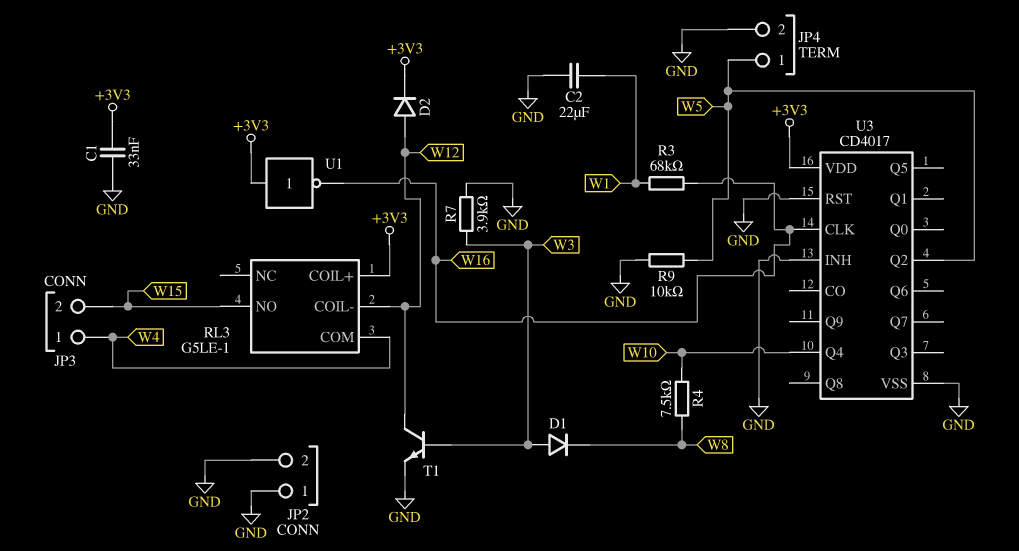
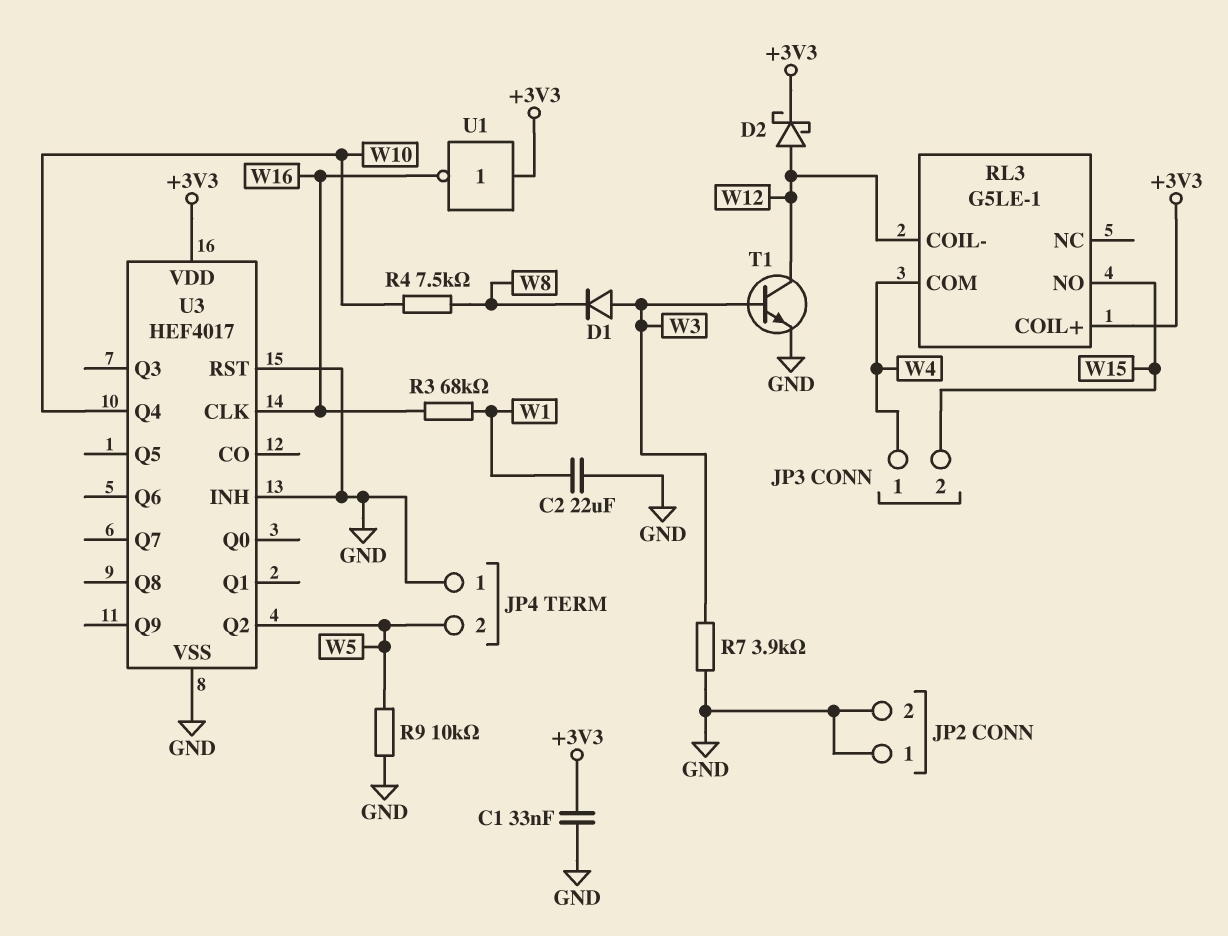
D2: diode (A W12, K +3V3) -> schottky (A W12, K +3V3)
JP4 pin 1: W5 -> GND
JP4 pin 2: GND -> W5
U3: CD4017 -> HEF4017

